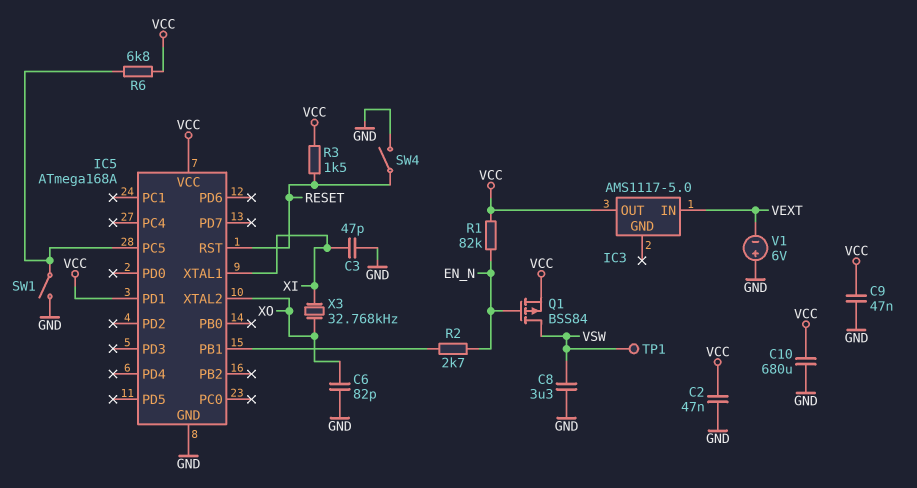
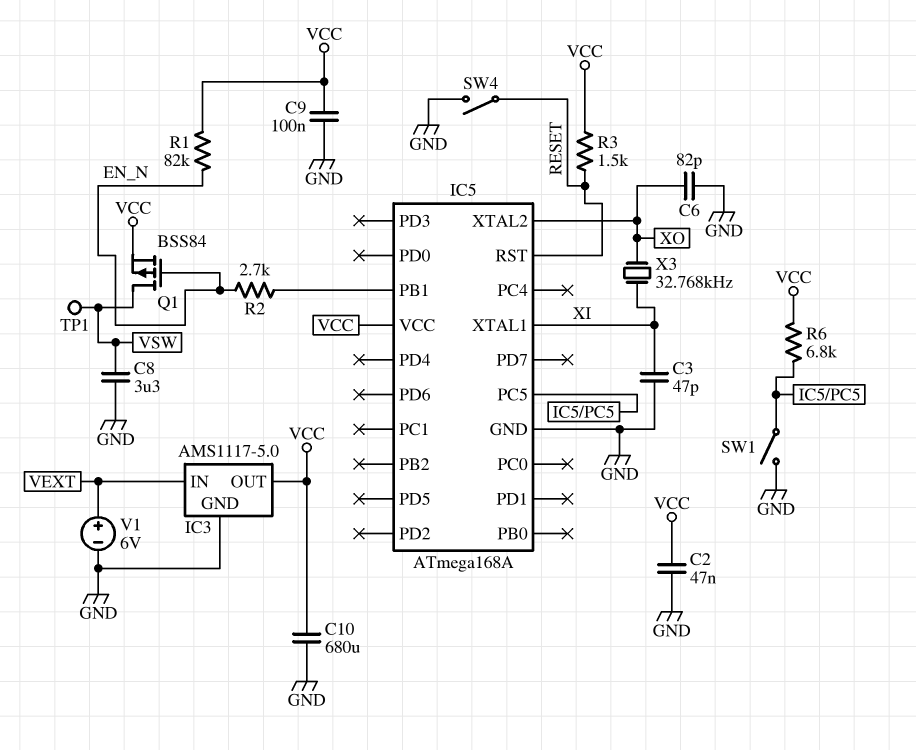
C9: 47nF (GND, VCC) -> 100nF (GND, VCC)
IC3 pin GND: none -> GND
IC5 pin PD1: VCC -> none
V1: 6V (plus GND, minus VEXT) -> 6V (plus VEXT, minus GND)

